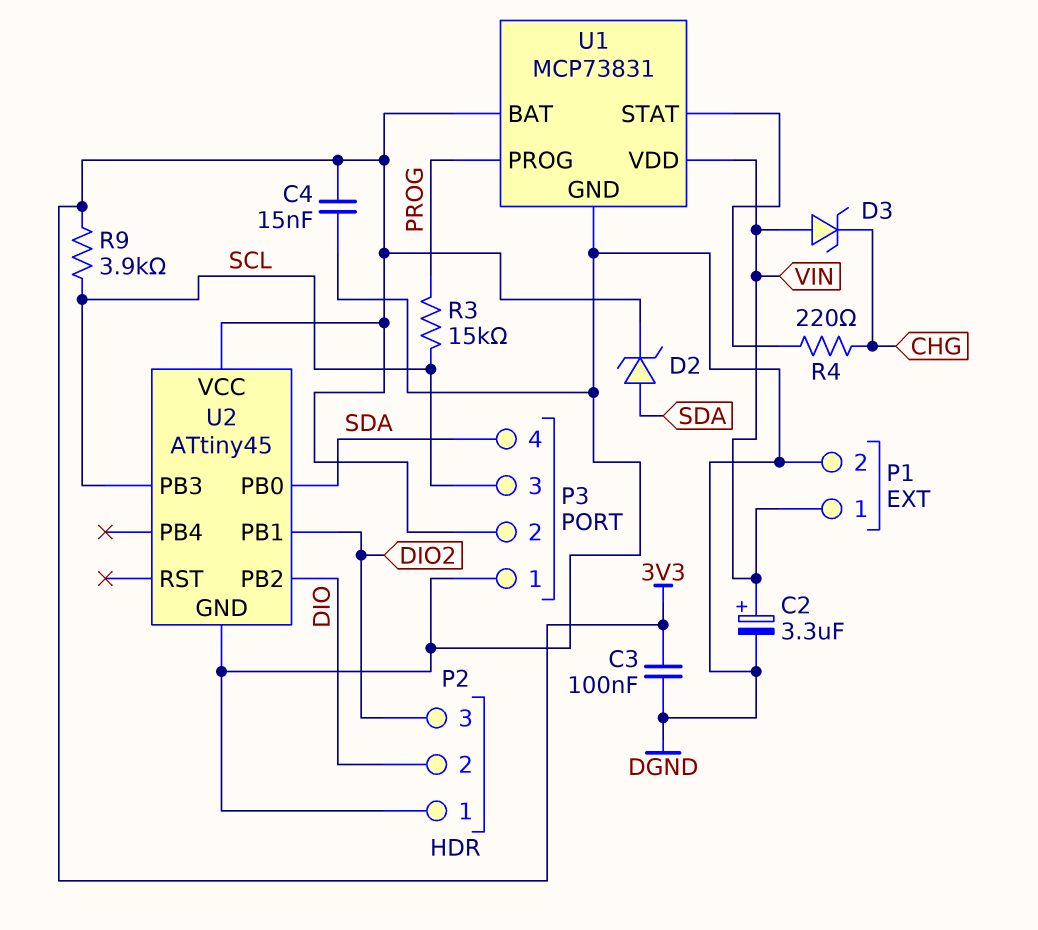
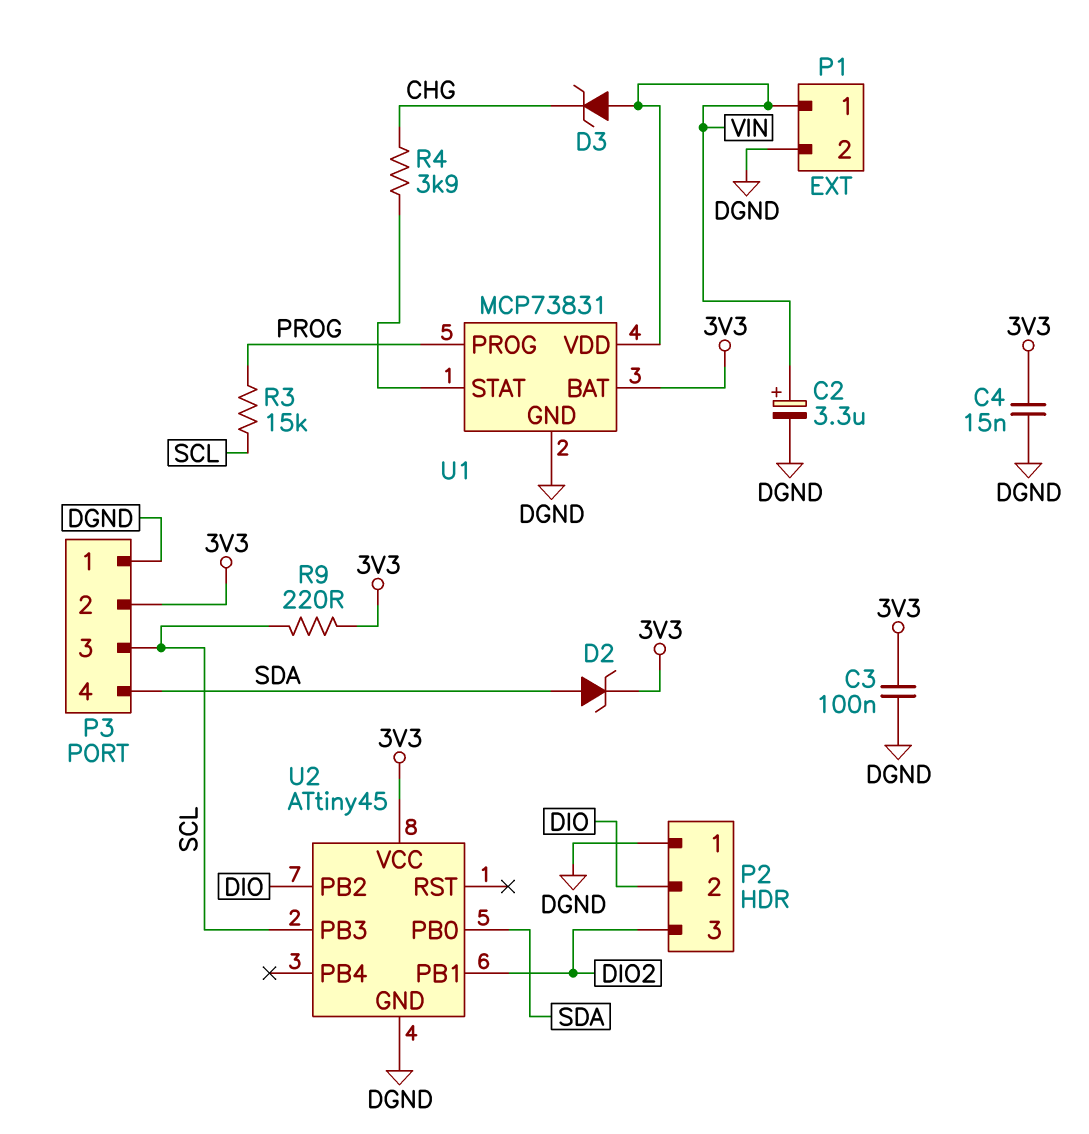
R4: 220 (CHG, U1/STAT) -> 3.9k (CHG, U1/STAT)
R9: 3.9k (3V3, SCL) -> 220 (3V3, SCL)

